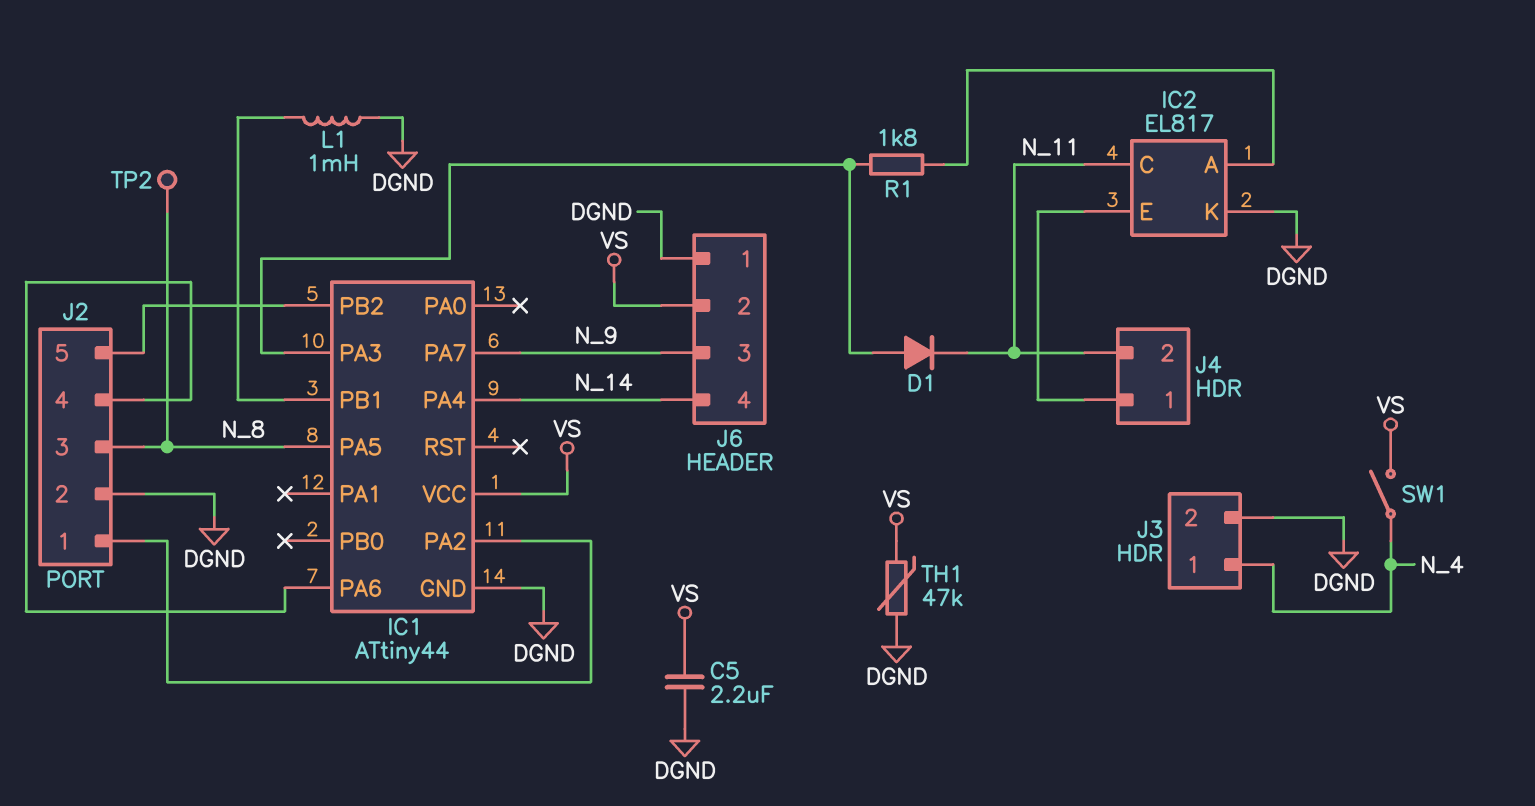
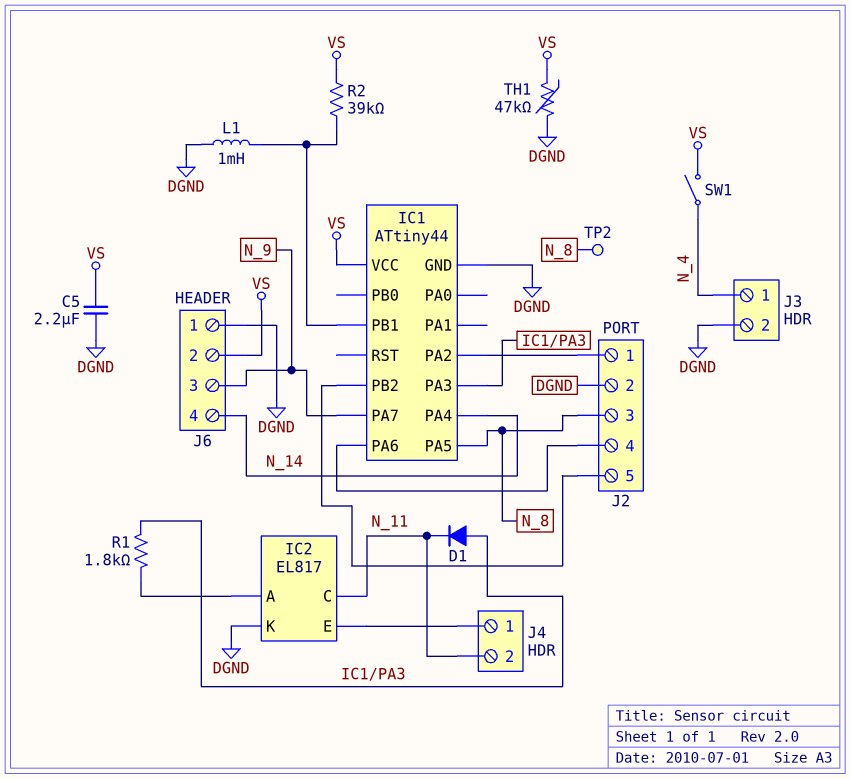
R2: none -> 39k (IC1/PB1, VS)

